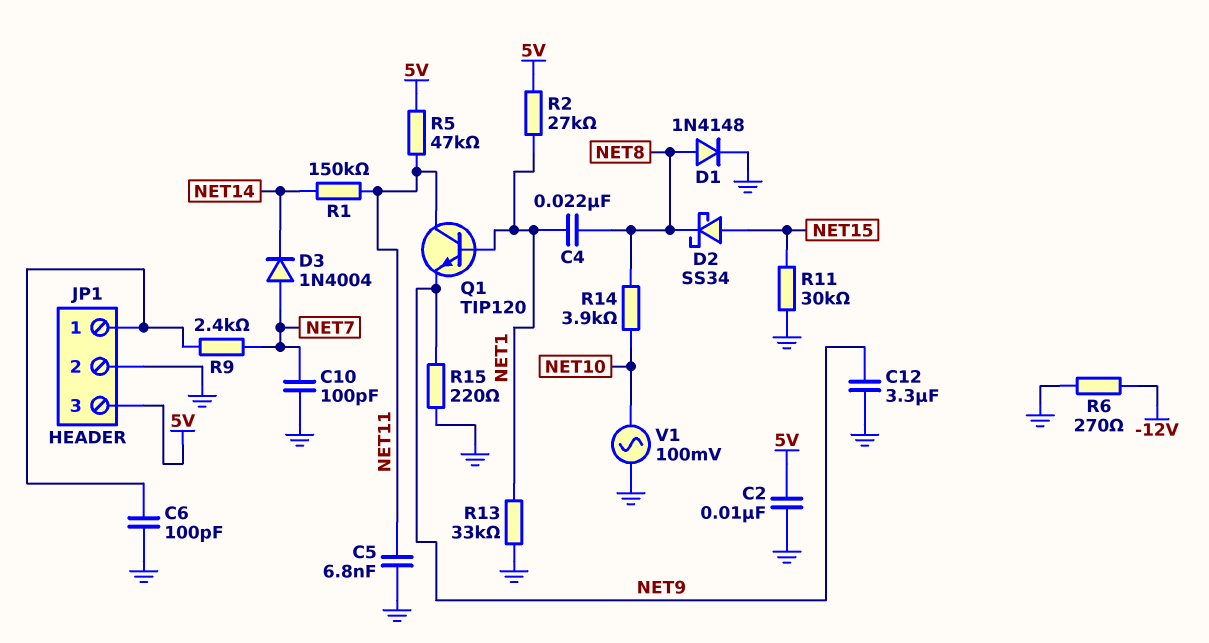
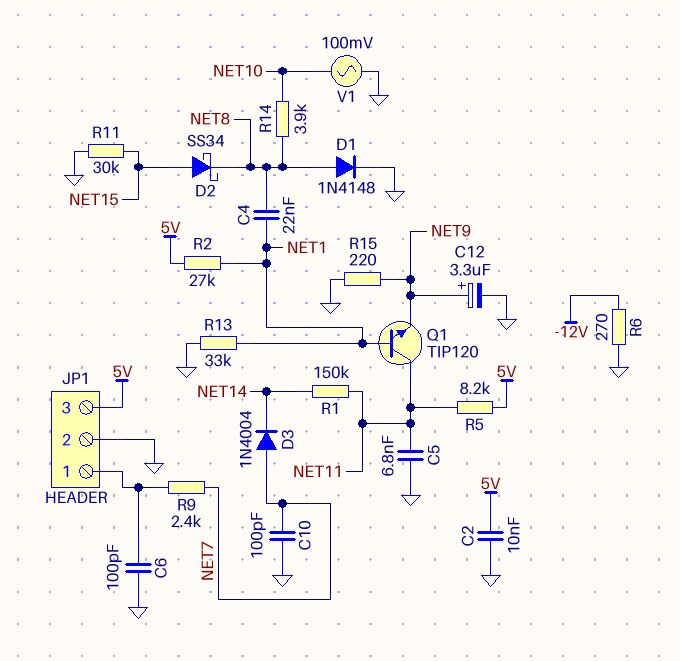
C12: 3.3uF (GND, NET9) -> 3.3uF (plus NET9, minus GND)
R5: 47k (5V, NET11) -> 8.2k (5V, NET11)

